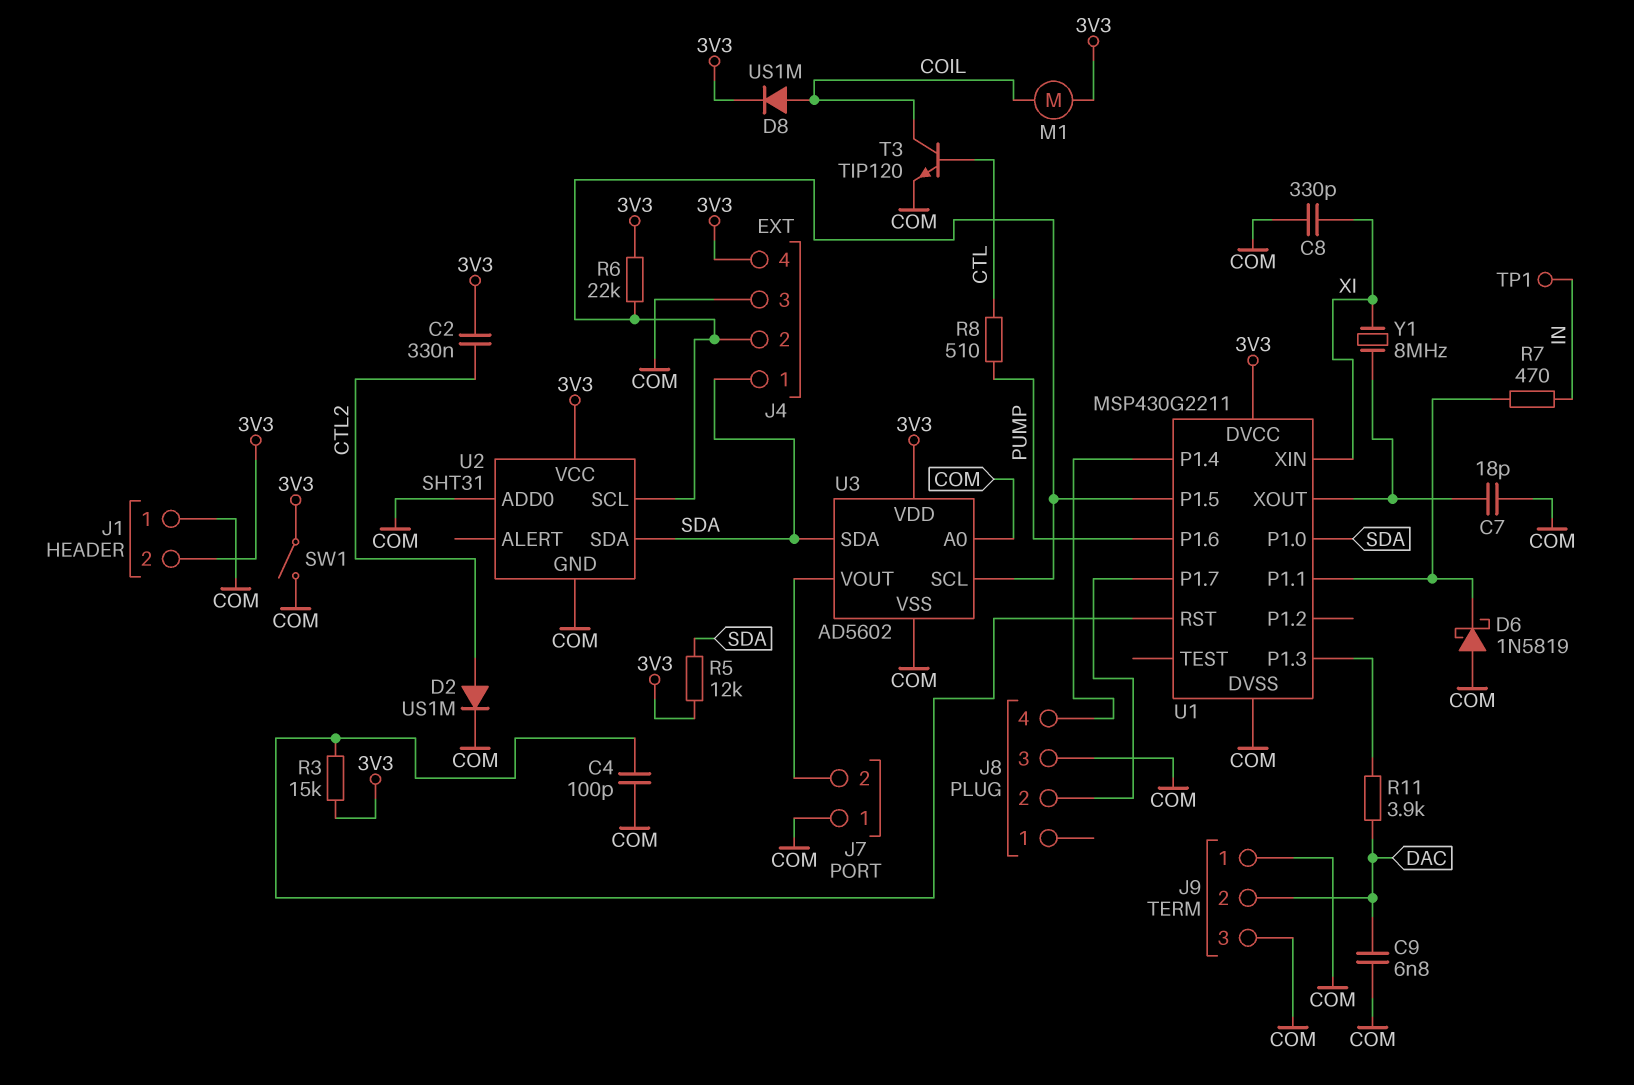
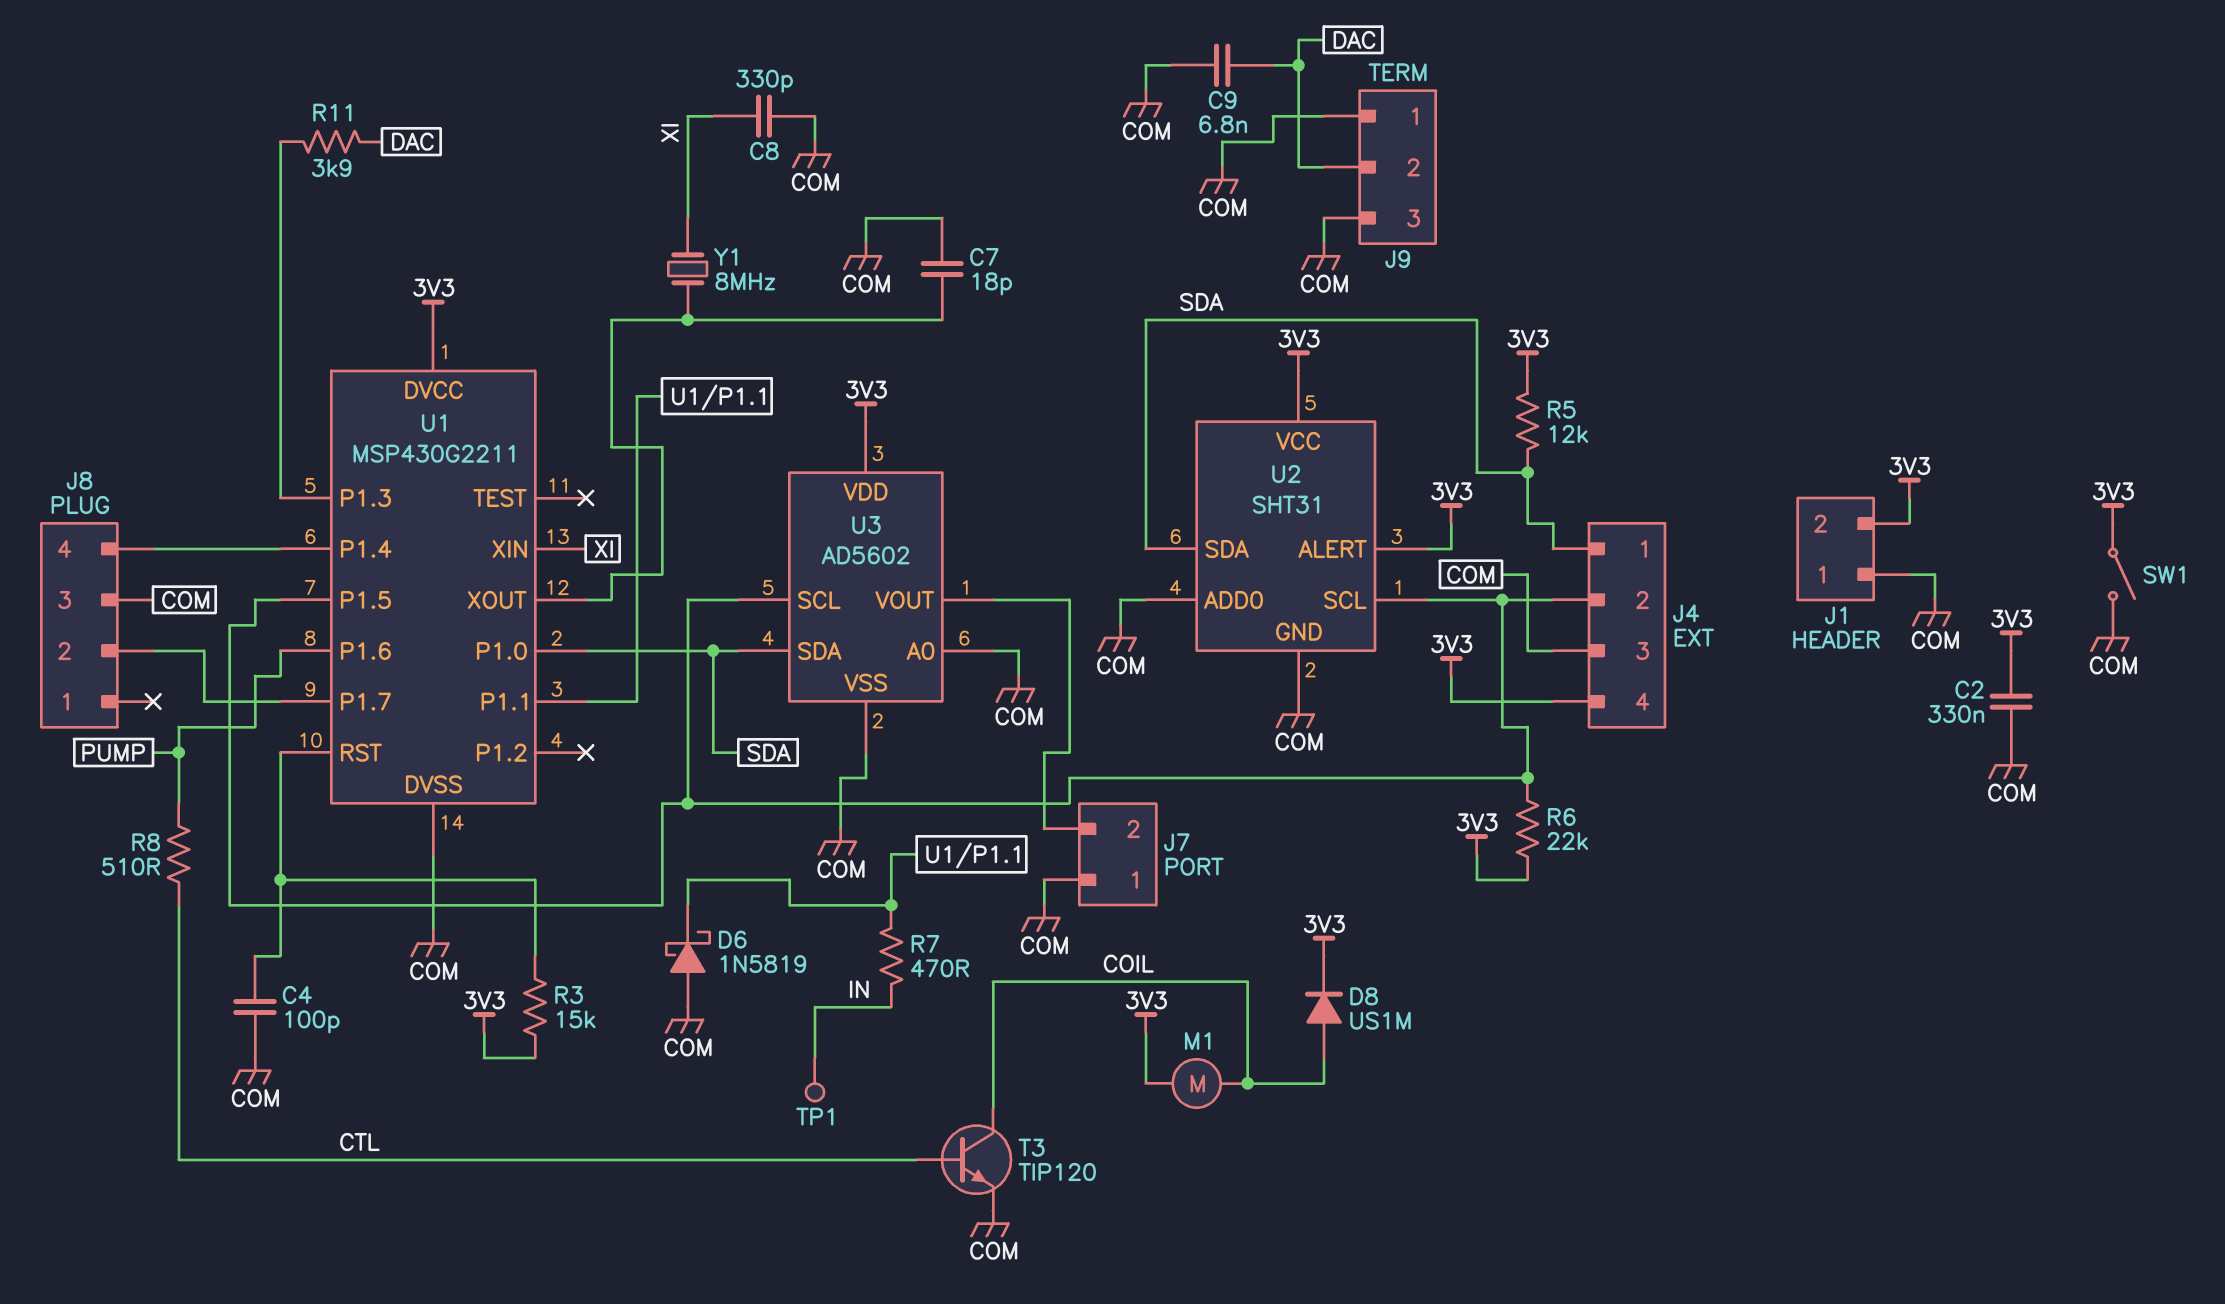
C2: 330nF (3V3, CTL2) -> 330nF (3V3, COM)
D2: diode US1M (A CTL2, K COM) -> none
U2 pin ALERT: none -> 3V3

